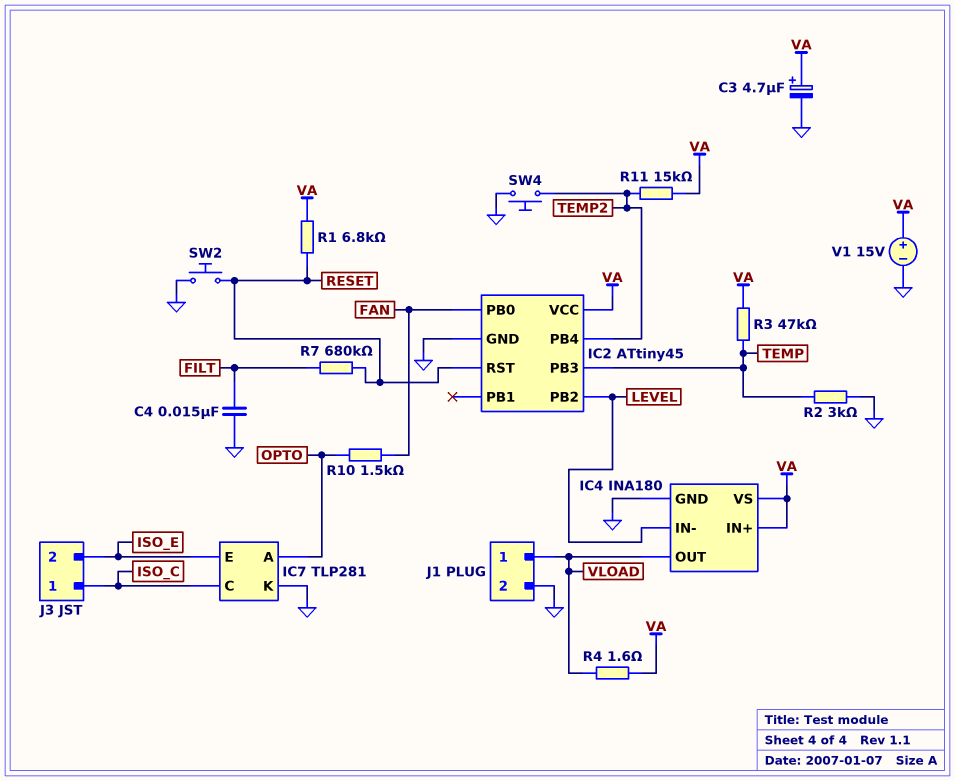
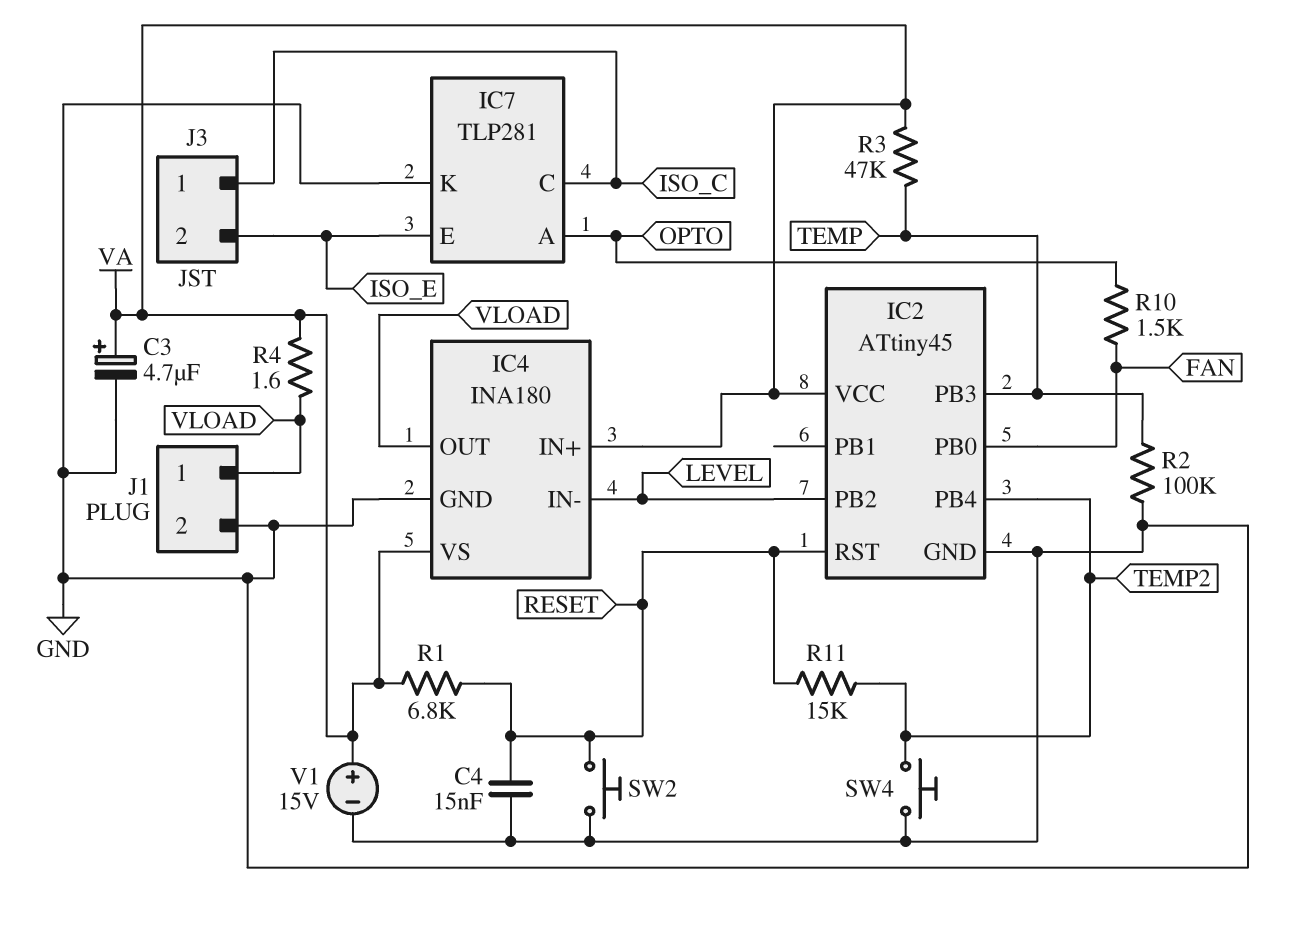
C4: 15nF (FILT, GND) -> 15nF (GND, RESET)
R2: 3k (GND, TEMP) -> 100k (GND, TEMP)
R7: 680k (FILT, RESET) -> none
R11: 15k (TEMP2, VA) -> 15k (RESET, TEMP2)

